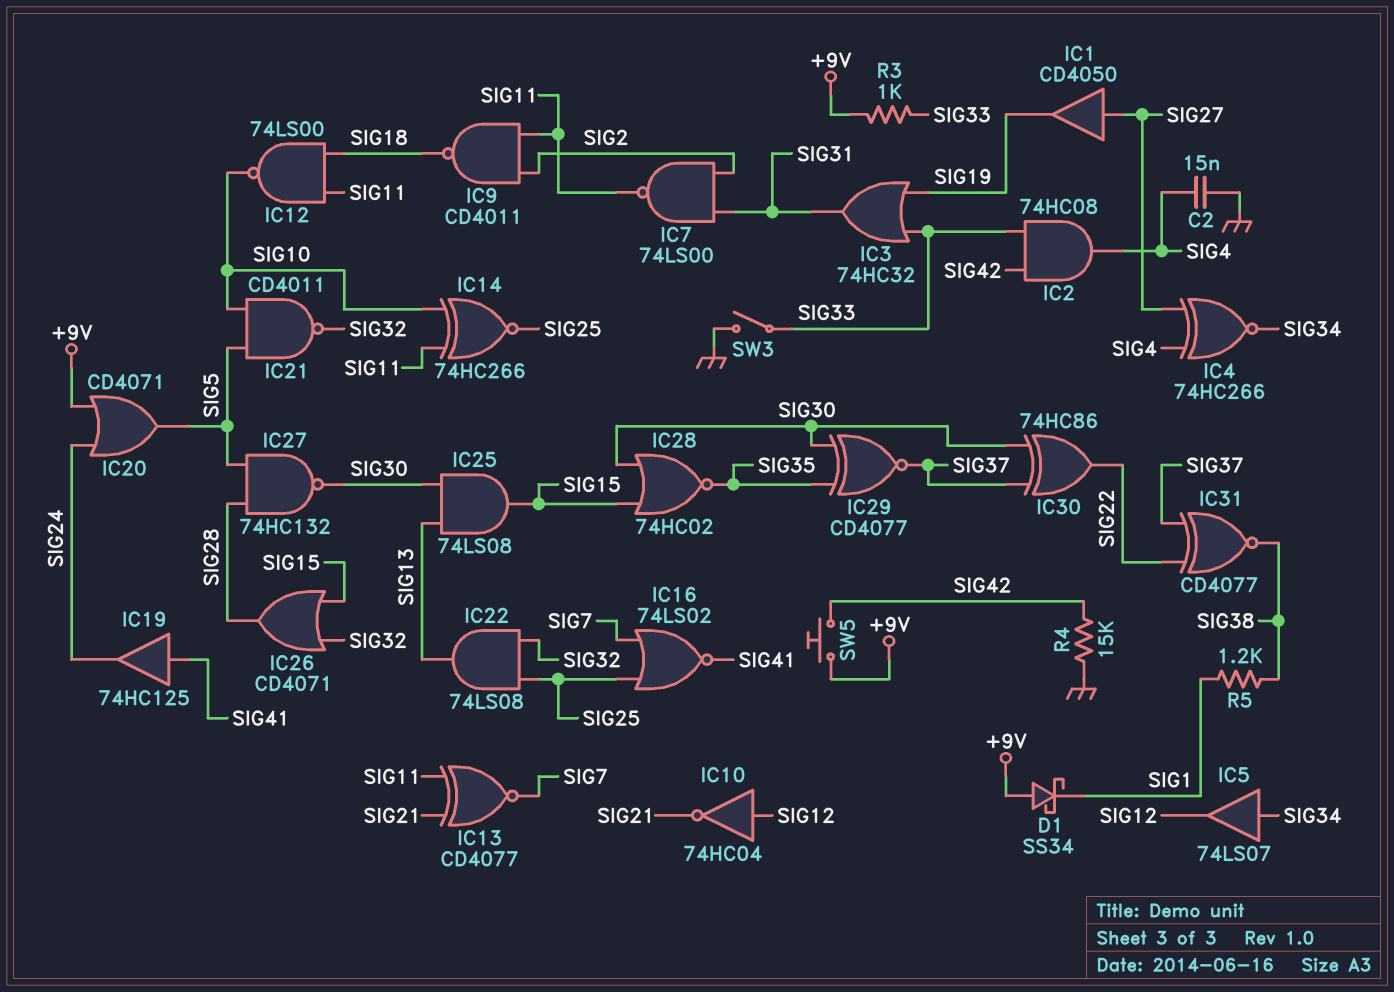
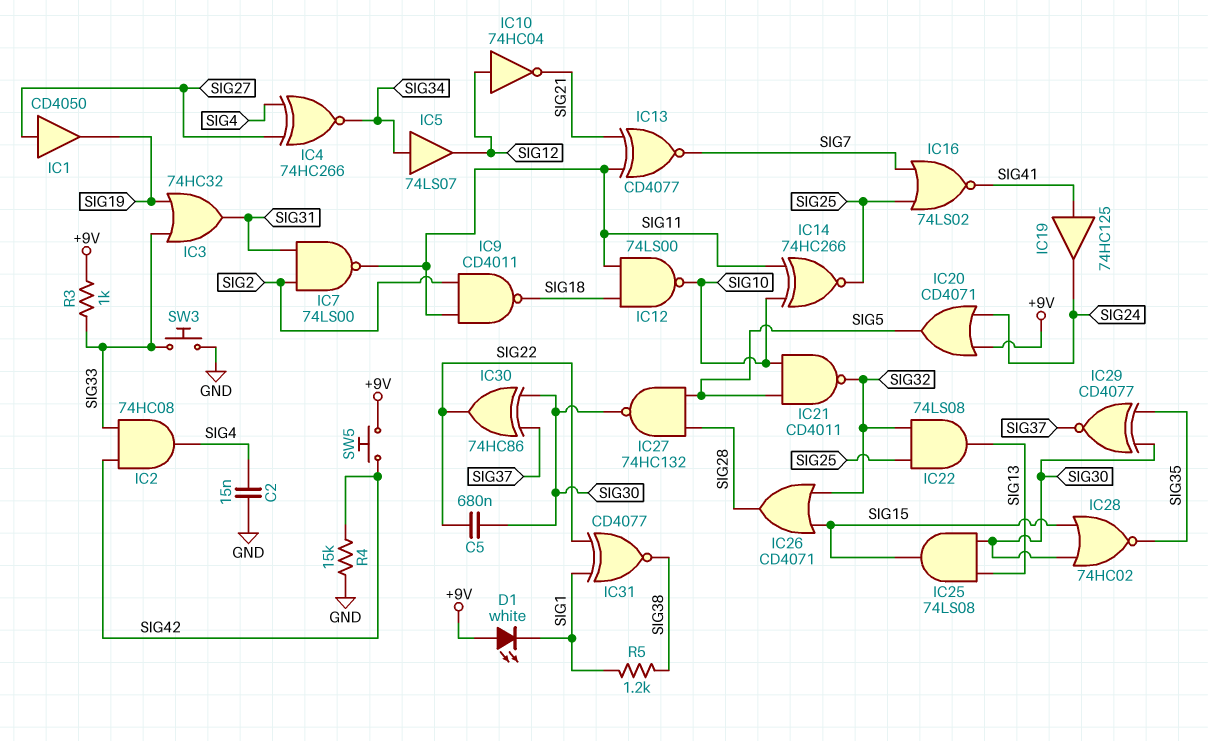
C5: none -> 680nF (SIG22, SIG30)
D1: schottky SS34 (A +9V, K SIG1) -> LED white (A +9V, K SIG1)
IC31: XNOR CD4077 (in SIG22, in SIG37, out SIG38) -> XNOR CD4077 (in SIG1, in SIG22, out SIG38)
SW3: switch (GND, SIG33) -> button (GND, SIG33)

